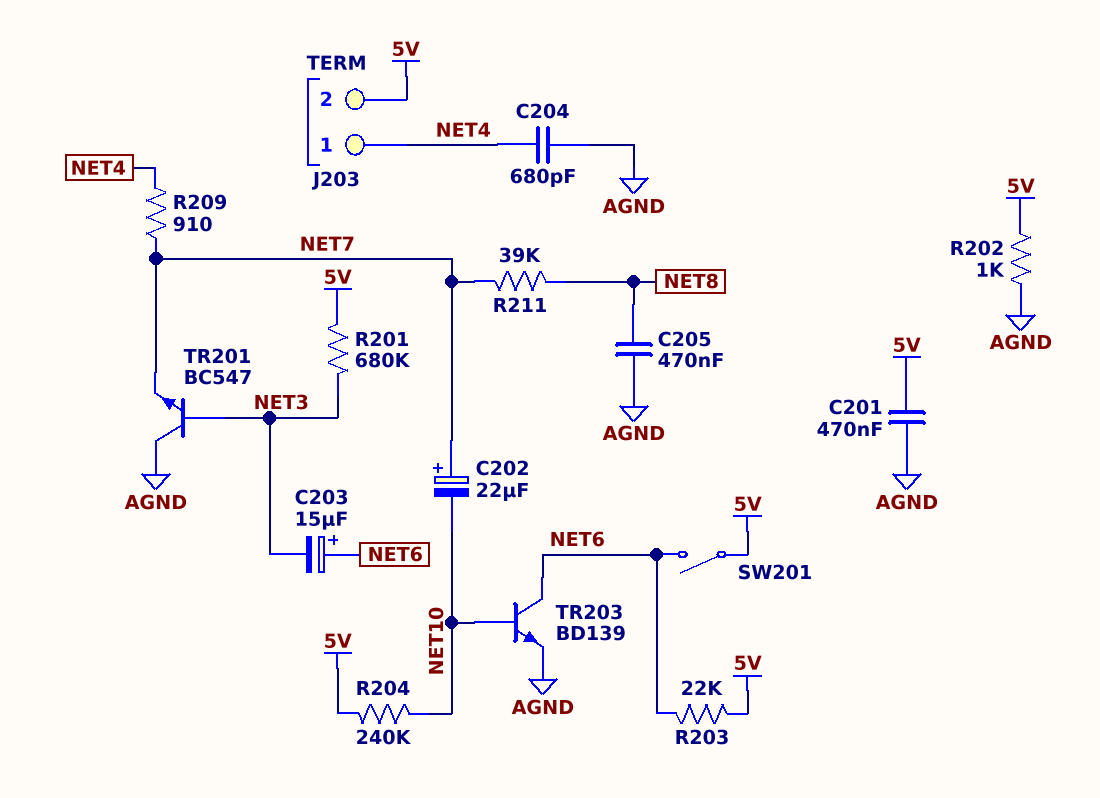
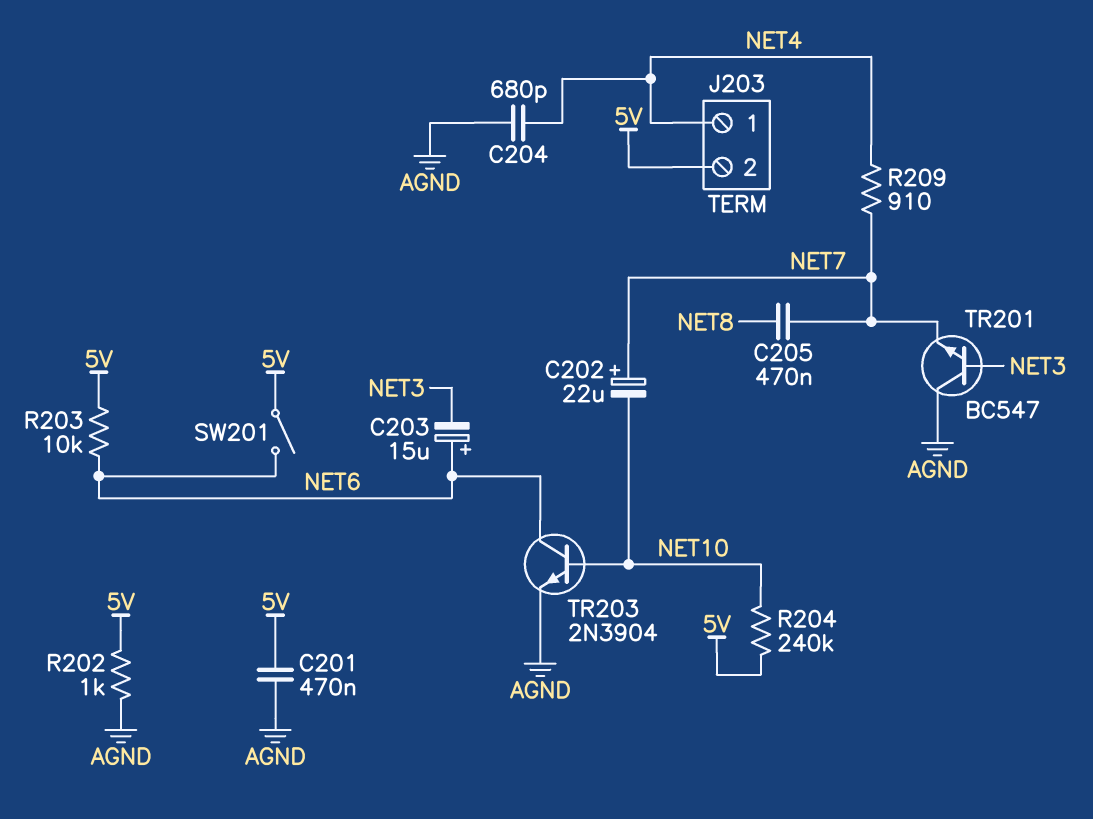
C205: 470nF (AGND, NET8) -> 470nF (NET7, NET8)
R201: 680k (5V, NET3) -> none
R203: 22k (5V, NET6) -> 10k (5V, NET6)
R211: 39k (NET7, NET8) -> none
TR203: NPN BD139 (B NET10, C NET6, E AGND) -> NPN 2N3904 (B NET10, C NET6, E AGND)

